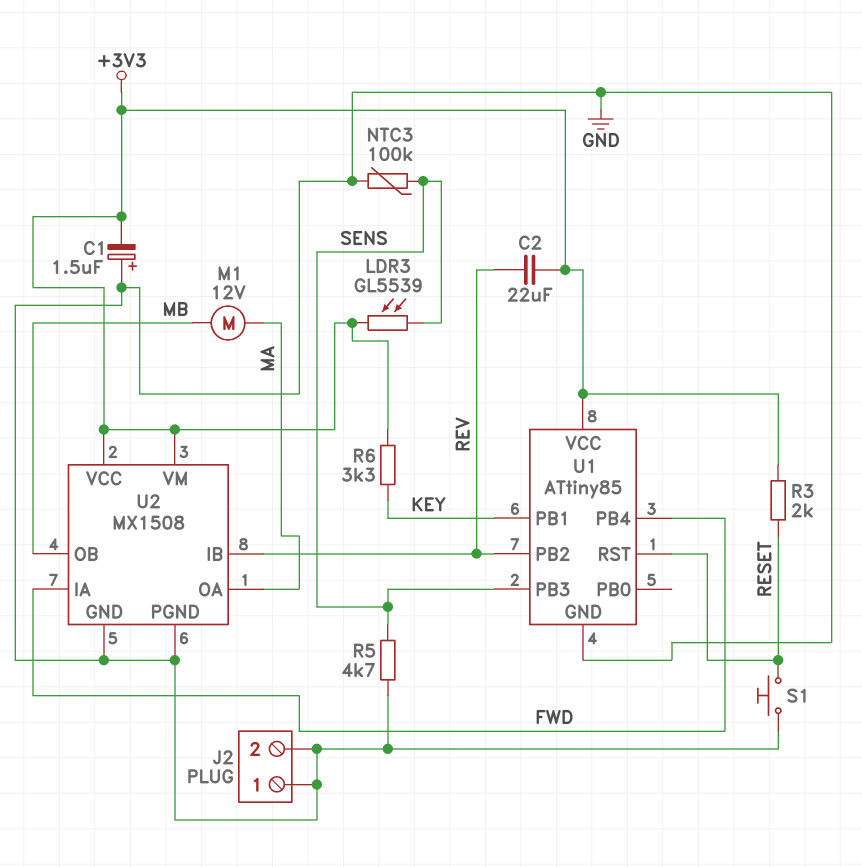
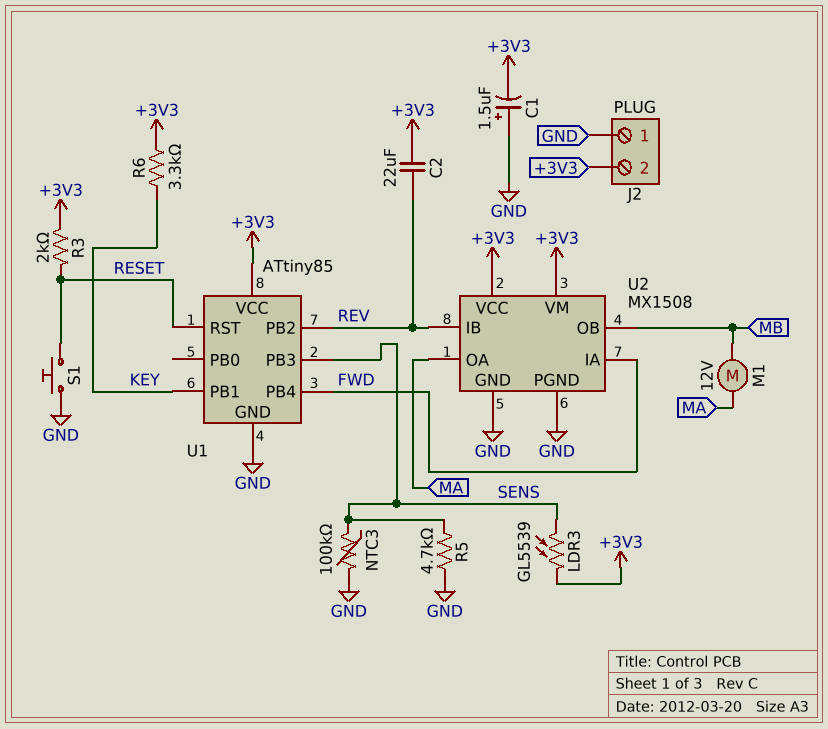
J2 pin 2: GND -> +3V3

